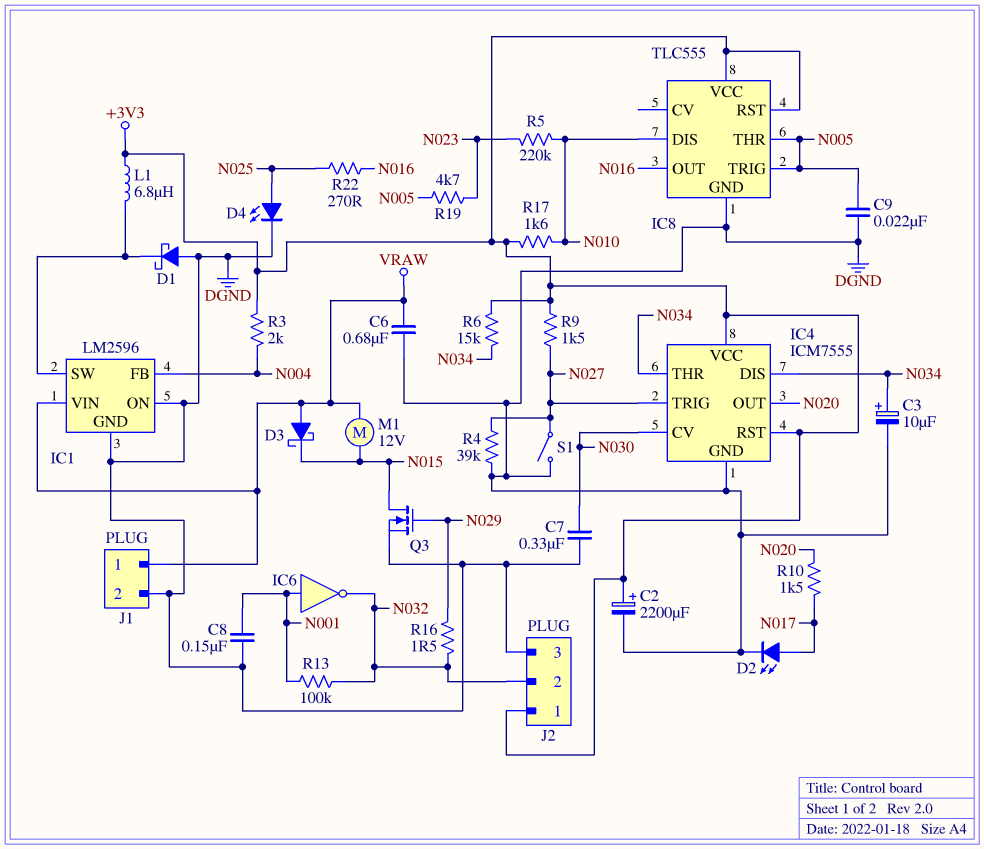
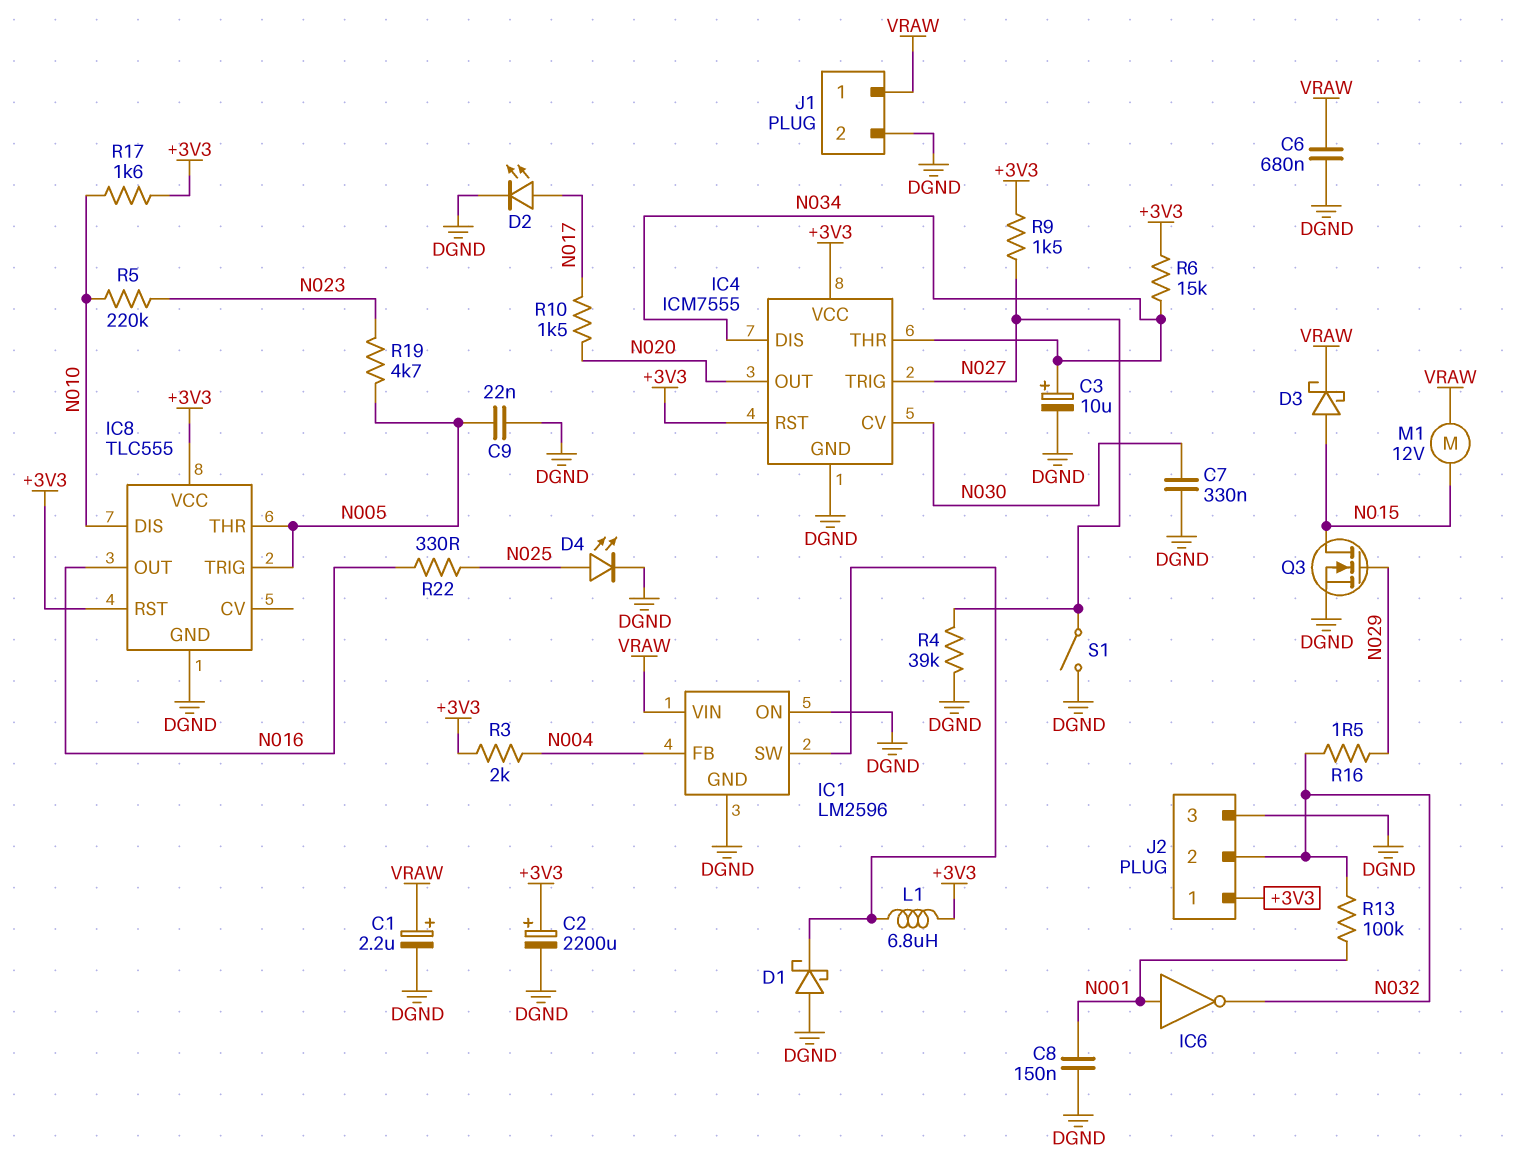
C1: none -> 2.2uF (plus VRAW, minus DGND)
D3: schottky (A VRAW, K N015) -> schottky (A N015, K VRAW)
R22: 270 (N016, N025) -> 330 (N016, N025)

